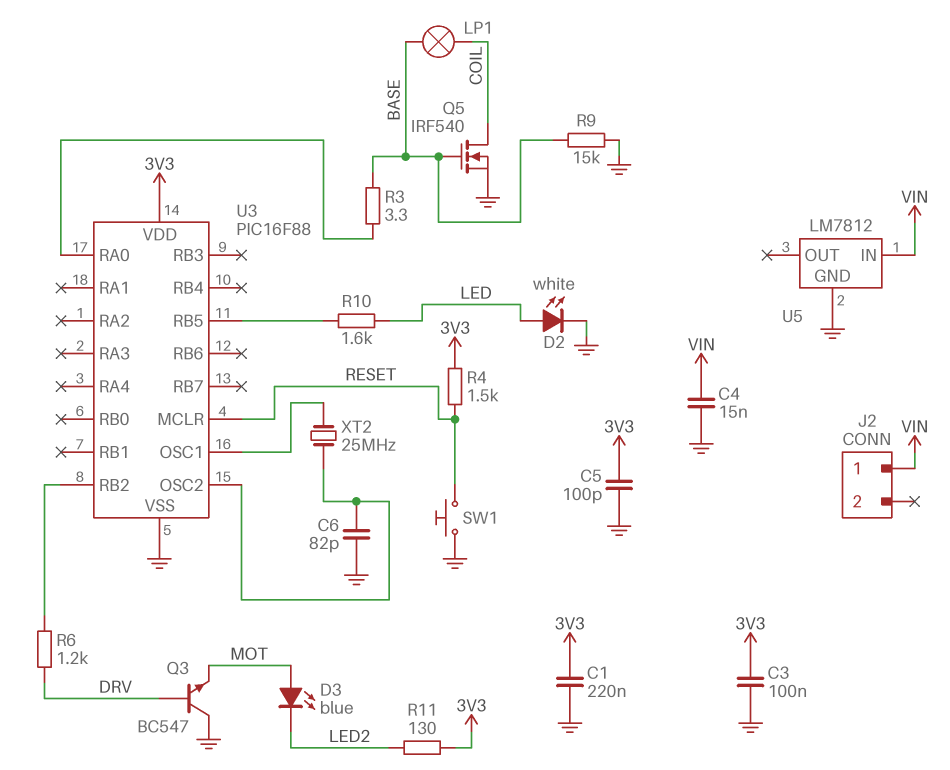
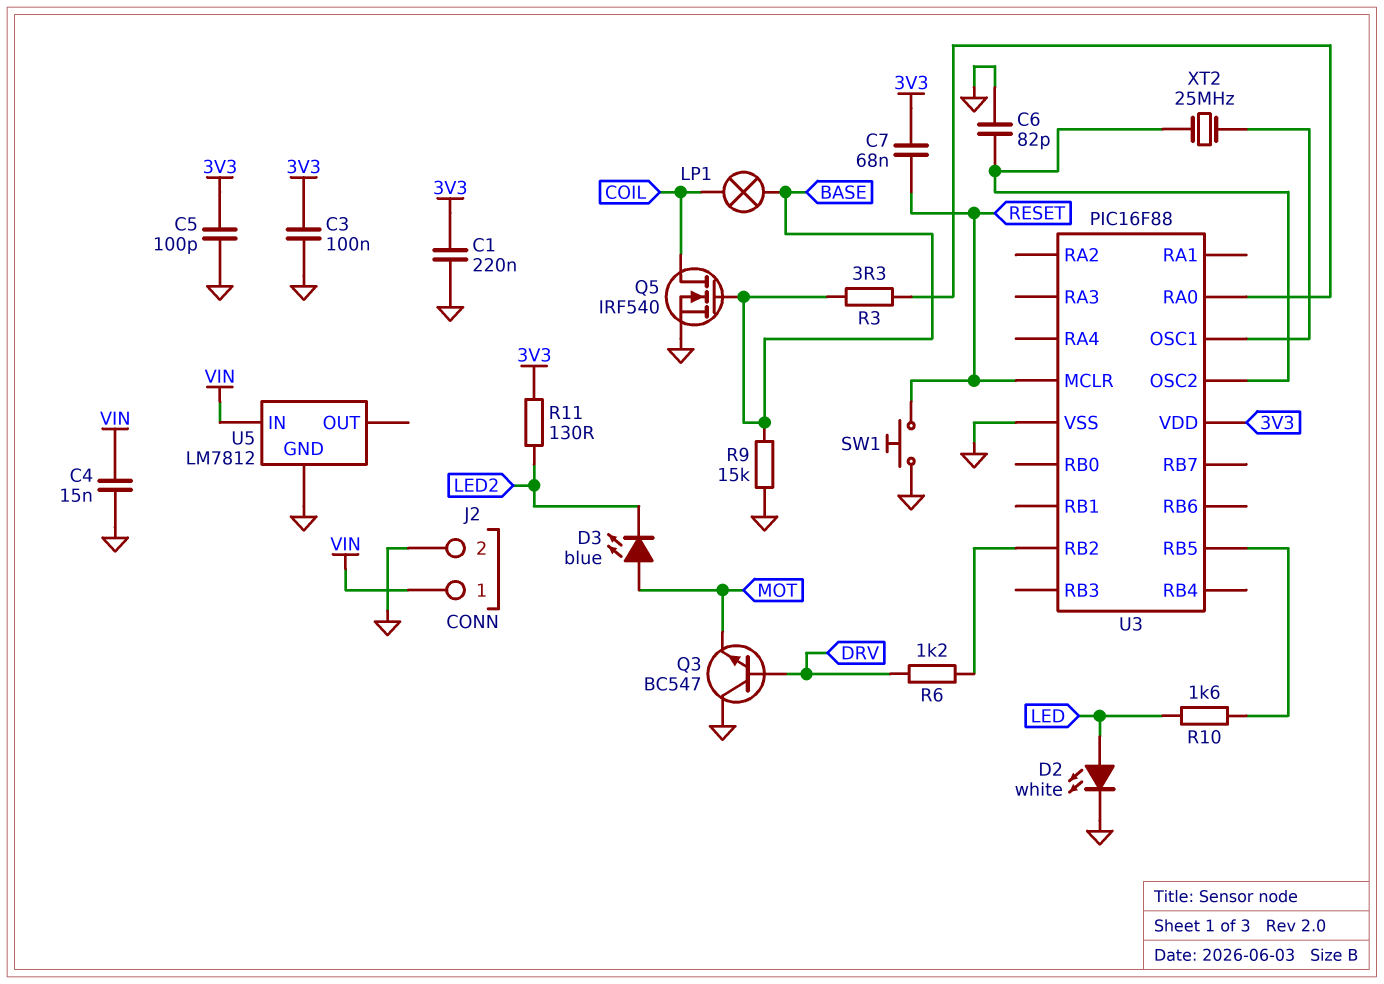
C7: none -> 68nF (3V3, RESET)
J2 pin 2: none -> GND
R4: 1.5k (3V3, RESET) -> none

